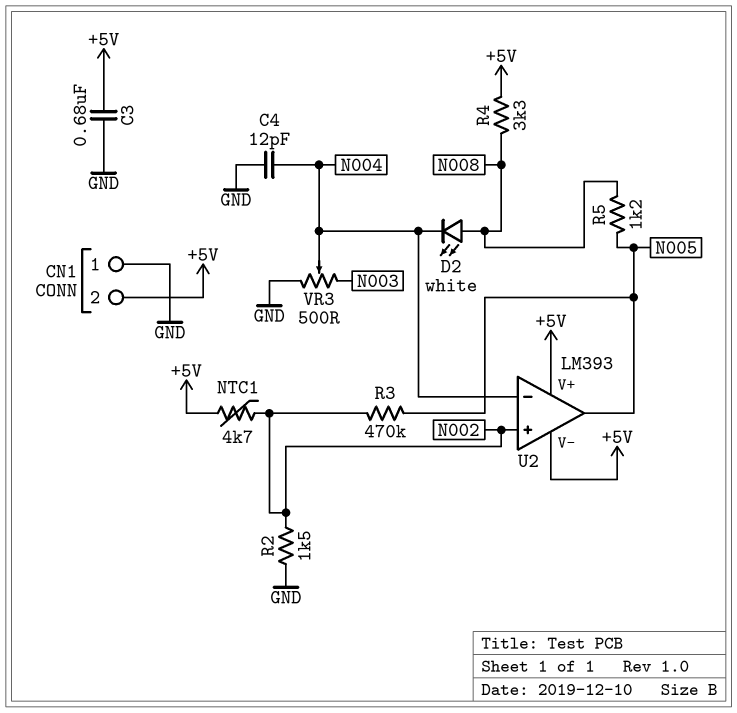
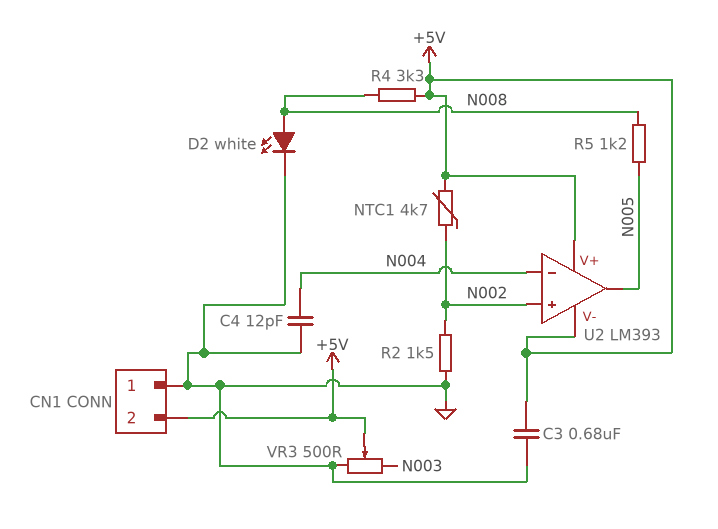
D2: LED white (A N008, K N004) -> LED white (A N008, K GND)
R3: 470k (N002, N005) -> none
VR3: 500 (GND, N003, wiper N004) -> 500 (GND, N003, wiper +5V)

